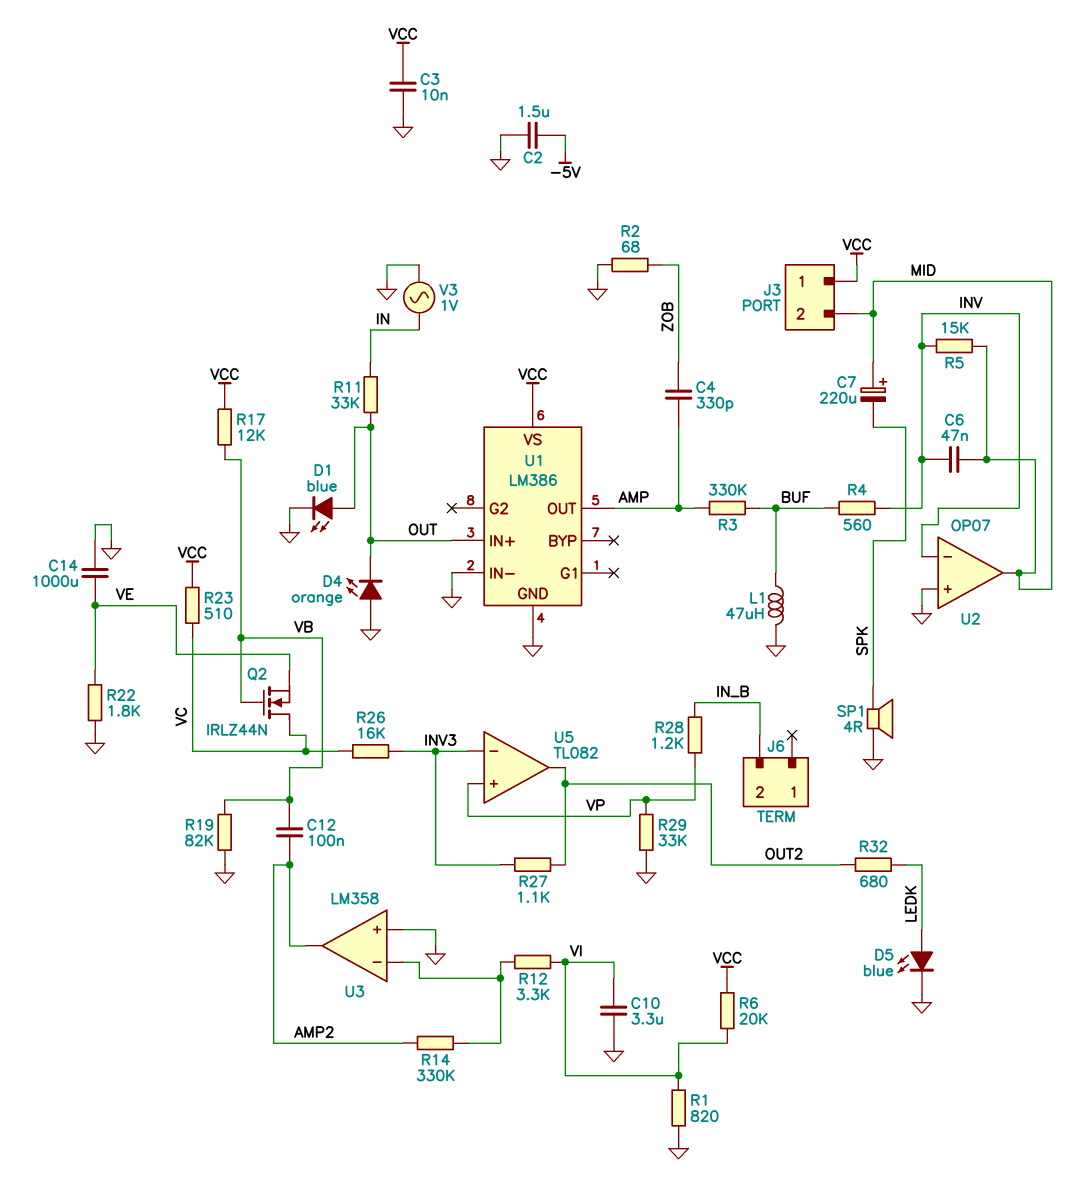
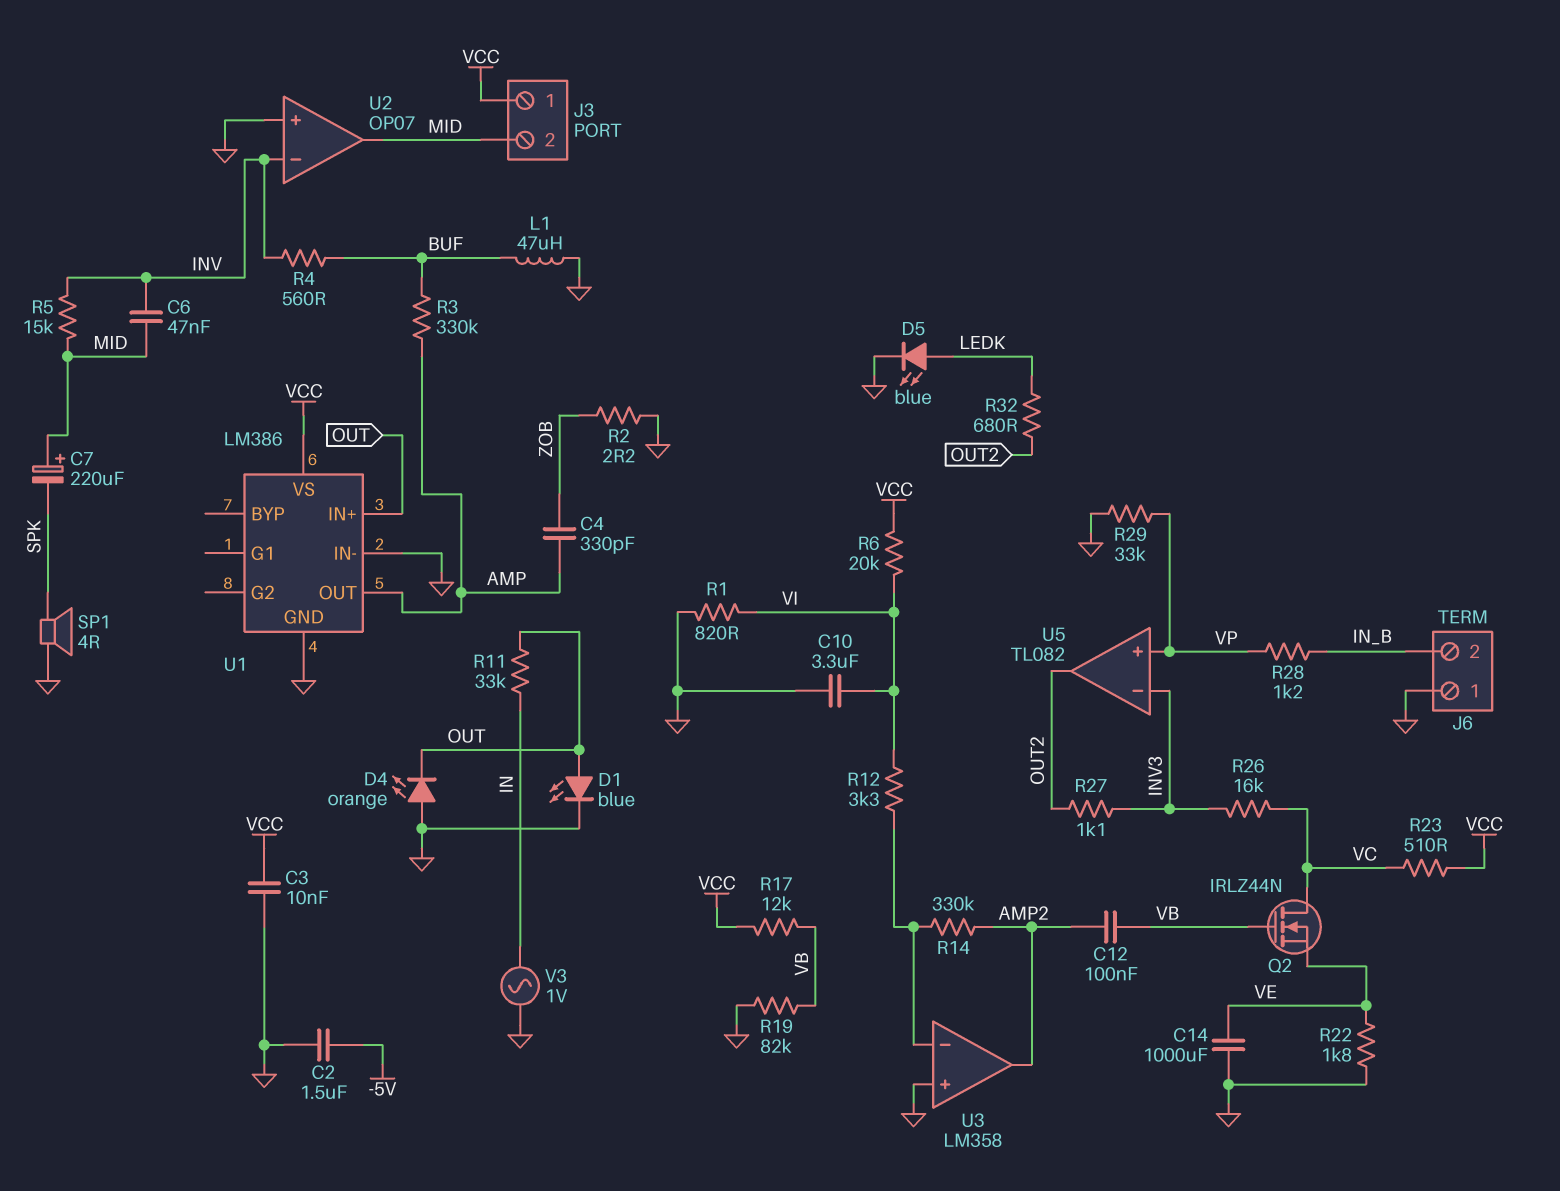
J6 pin 1: none -> GND
R2: 68 (GND, ZOB) -> 2.2 (GND, ZOB)

